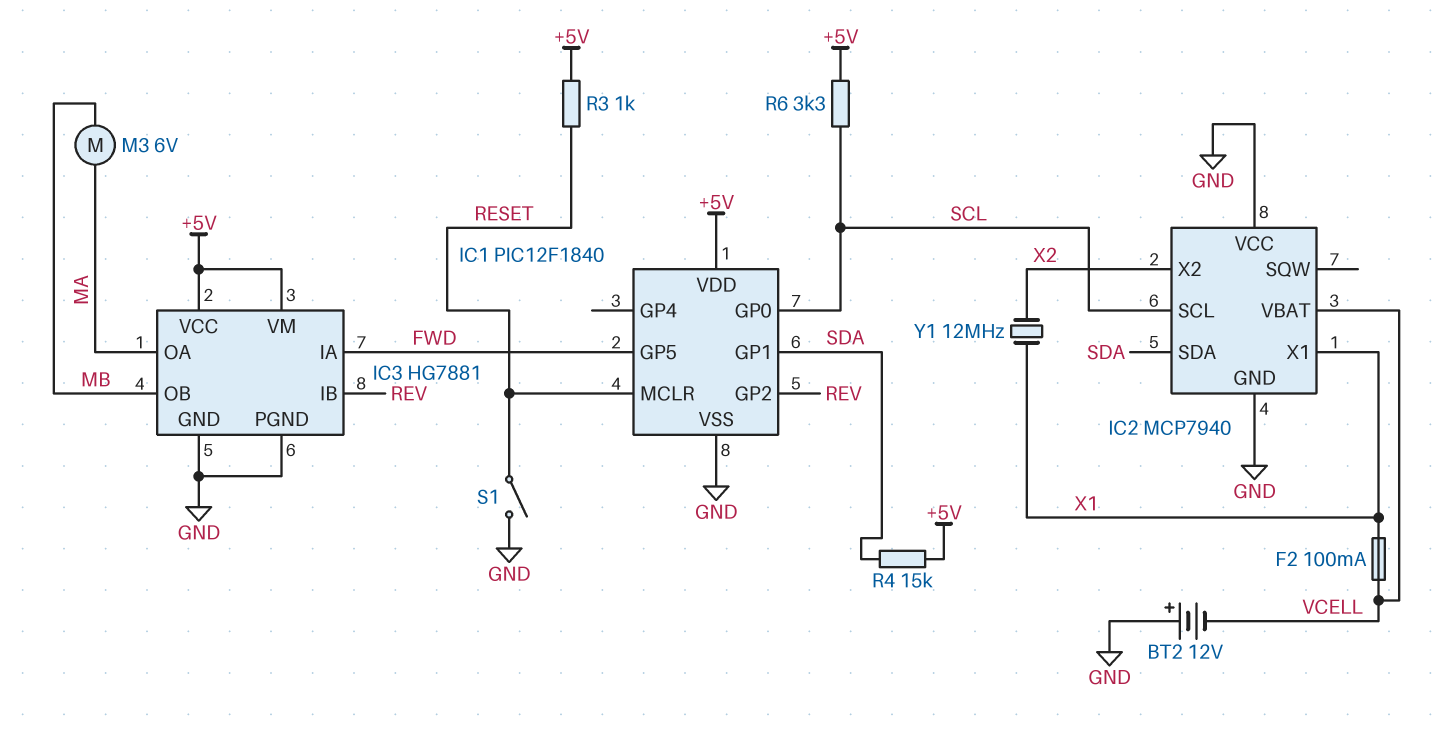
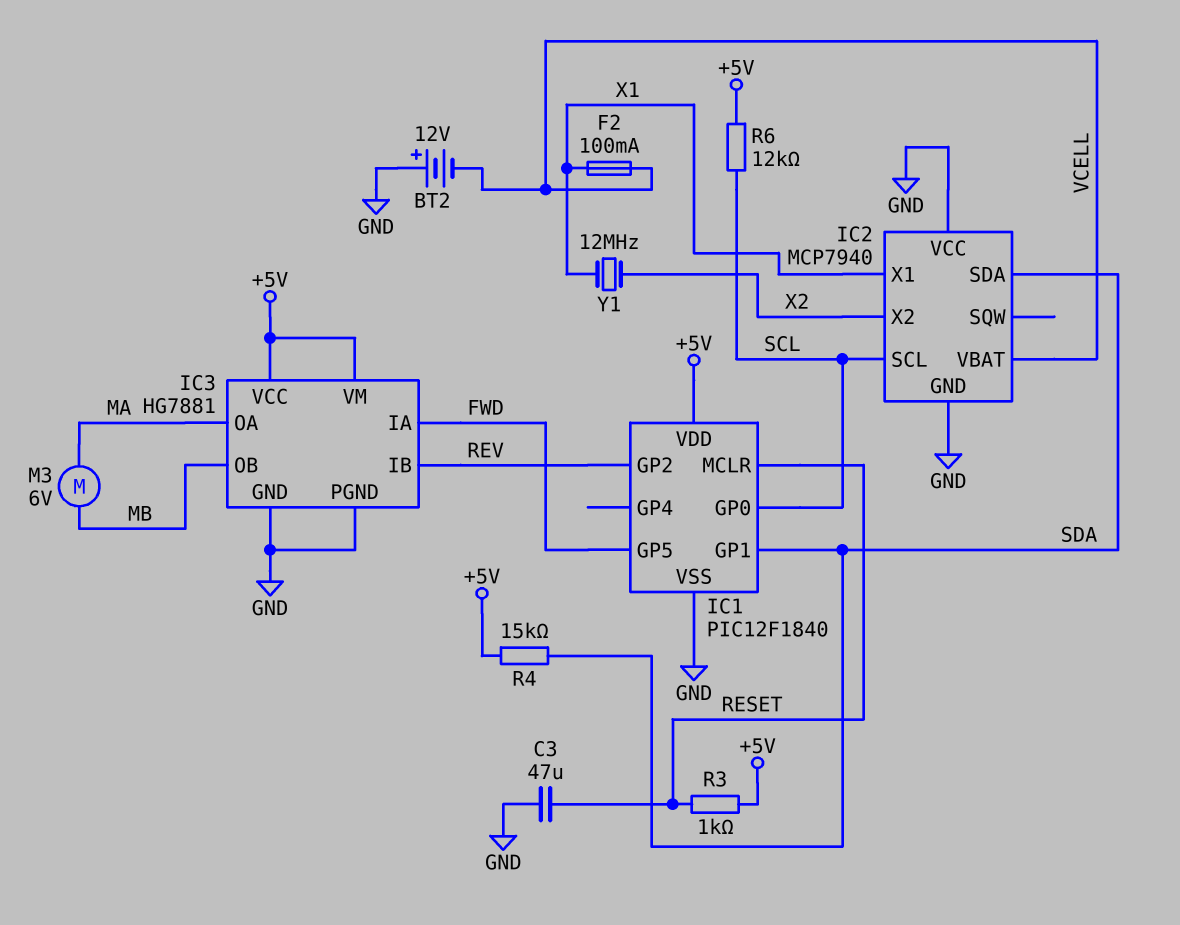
C3: none -> 47uF (GND, RESET)
R6: 3.3k (+5V, SCL) -> 12k (+5V, SCL)
S1: switch (GND, RESET) -> none

